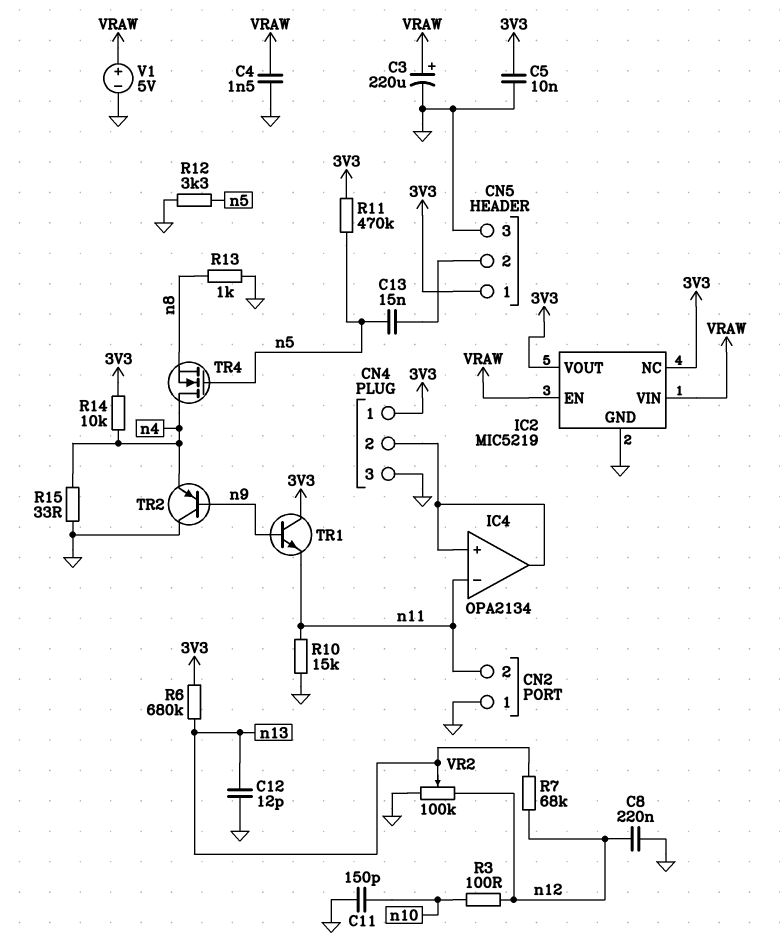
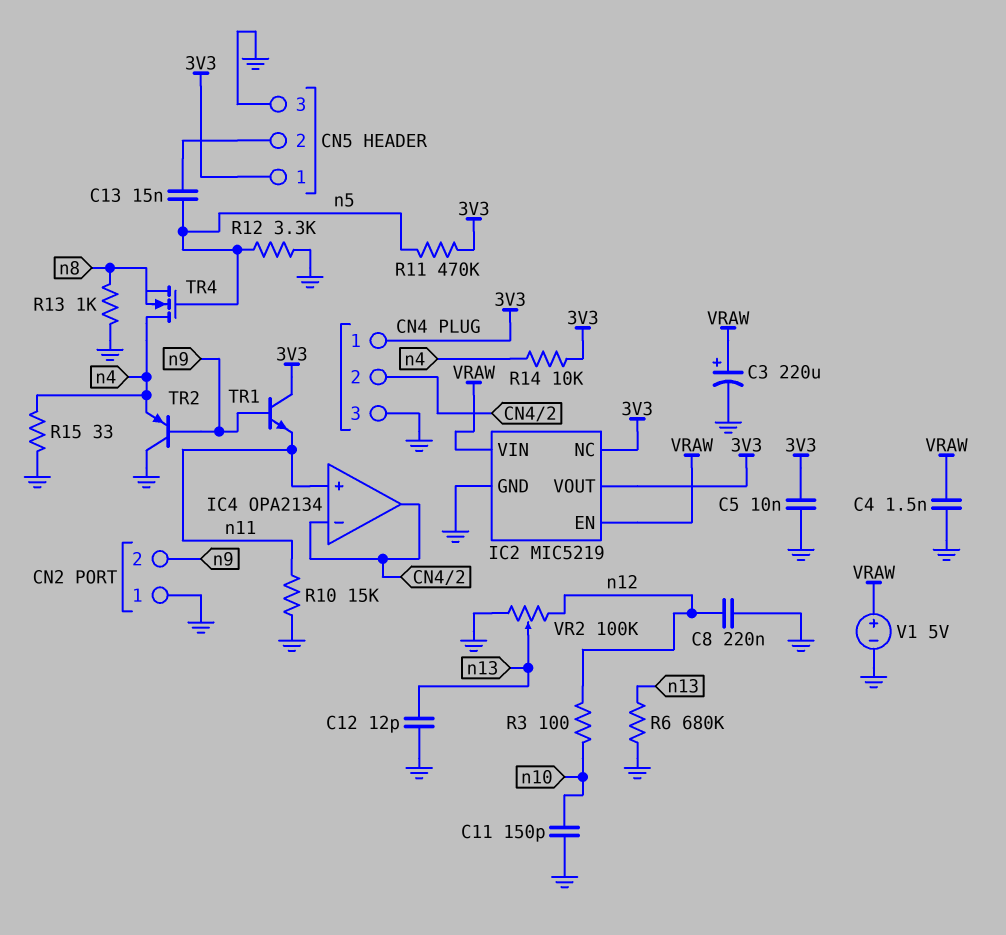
CN2 pin 2: n11 -> n9
IC4 pin in+: CN4/2 -> n11
IC4 pin in-: n11 -> CN4/2
R6: 680k (3V3, n13) -> 680k (GND, n13)
R7: 68k (n12, n13) -> none

